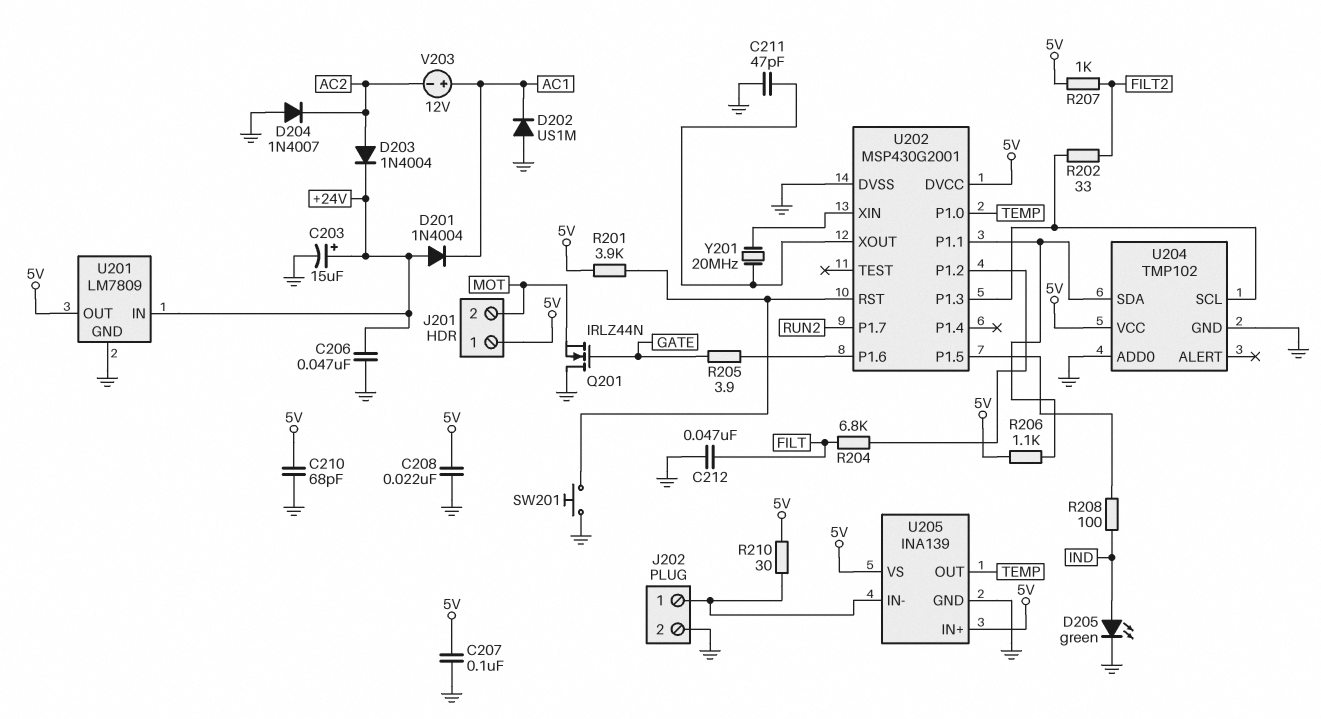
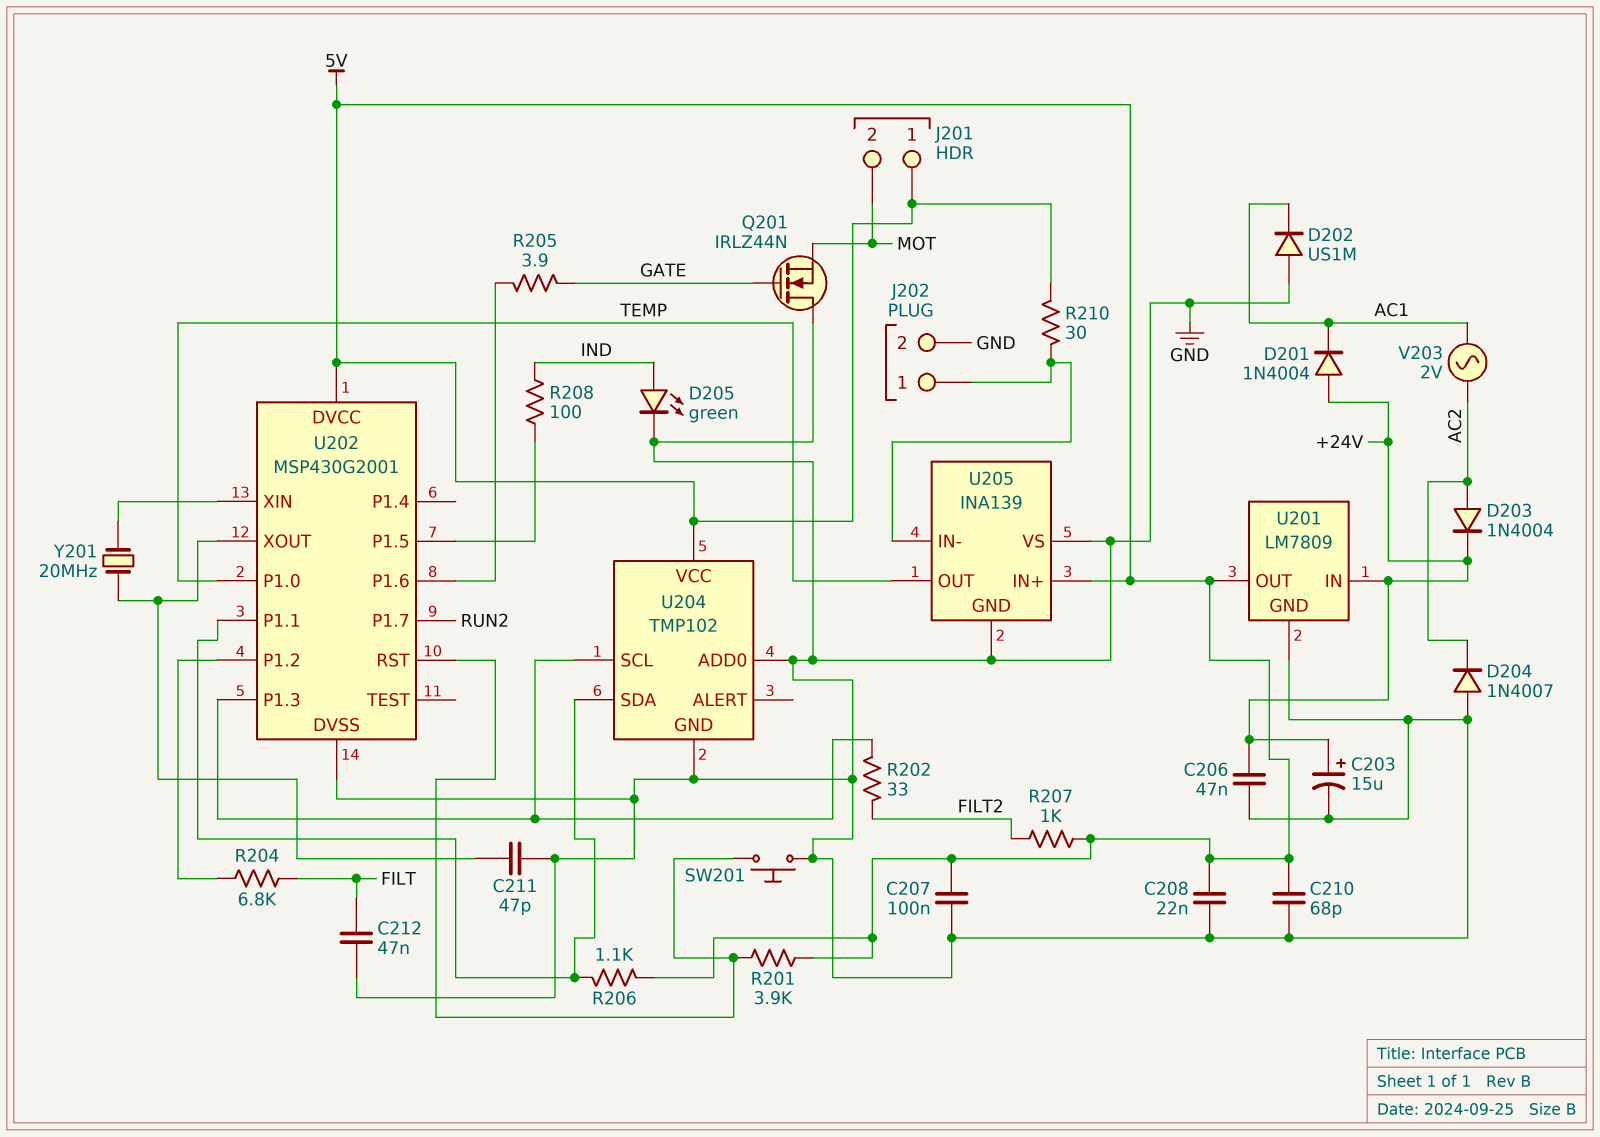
U205 pin VS: 5V -> GND
V203: 12V (plus AC1, minus AC2) -> AC 2V (AC1, AC2)

